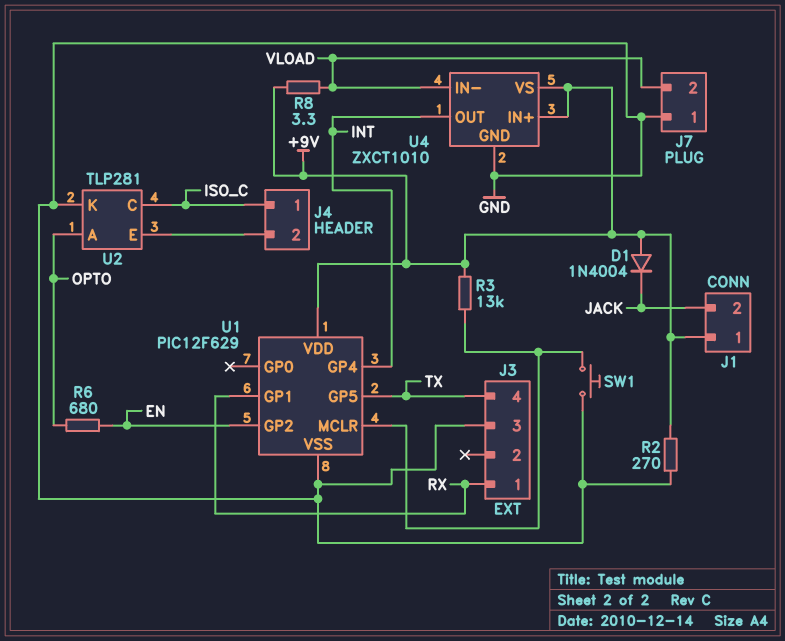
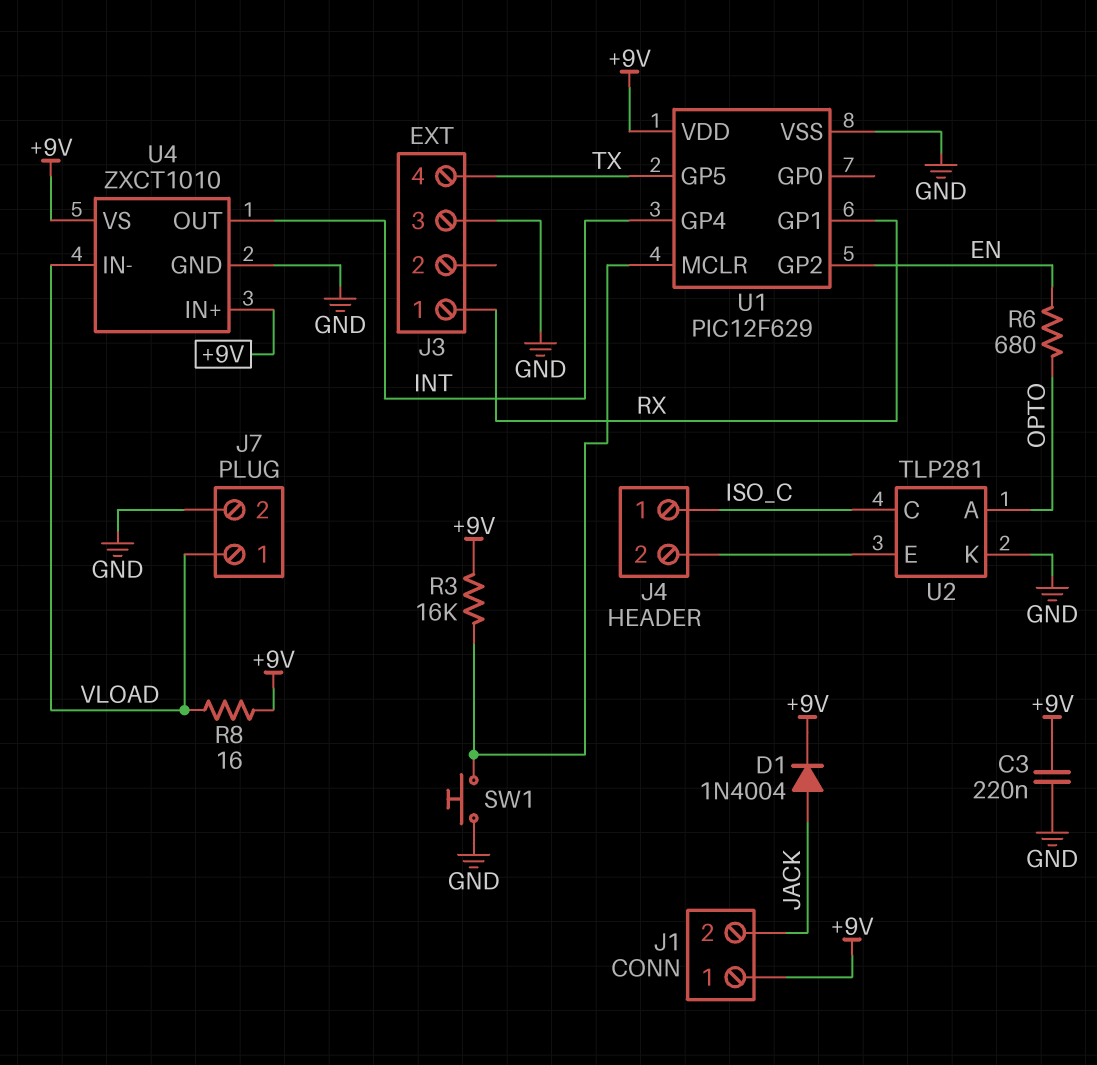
C3: none -> 220nF (+9V, GND)
D1: diode 1N4004 (A +9V, K JACK) -> diode 1N4004 (A JACK, K +9V)
J7 pin 1: GND -> VLOAD
J7 pin 2: VLOAD -> GND
R2: 270 (+9V, GND) -> none
R3: 13k (+9V, U1/MCLR) -> 16k (+9V, U1/MCLR)
R8: 3.3 (+9V, VLOAD) -> 16 (+9V, VLOAD)

